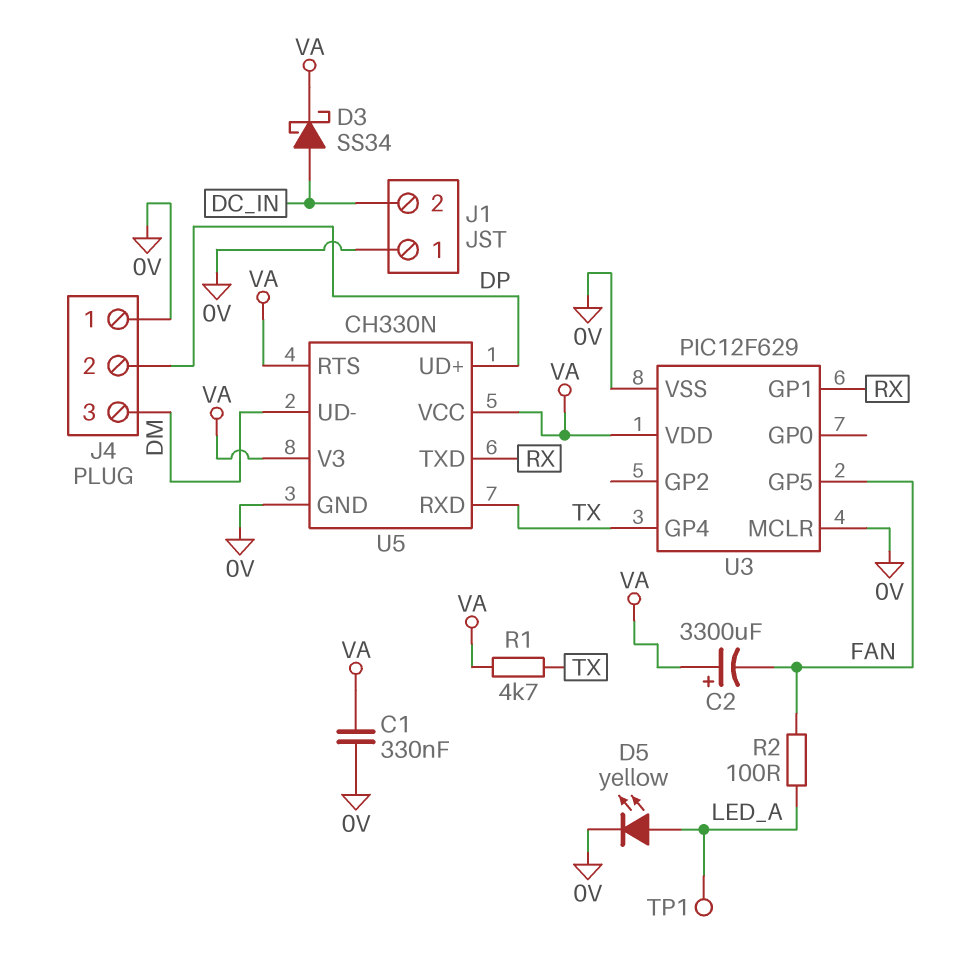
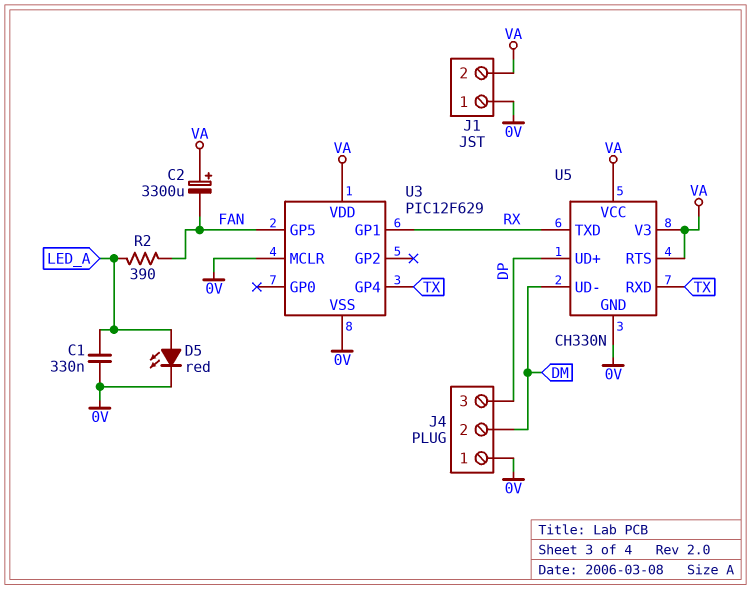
C1: 330nF (0V, VA) -> 330nF (0V, LED_A)
D3: schottky SS34 (A DC_IN, K VA) -> none
D5: LED yellow (A LED_A, K 0V) -> LED red (A LED_A, K 0V)
J1 pin 2: DC_IN -> VA
J4 pin 2: DP -> DM
J4 pin 3: DM -> DP
R1: 4.7k (TX, VA) -> none
R2: 100 (FAN, LED_A) -> 390 (FAN, LED_A)
TP1: test point (LED_A) -> none

